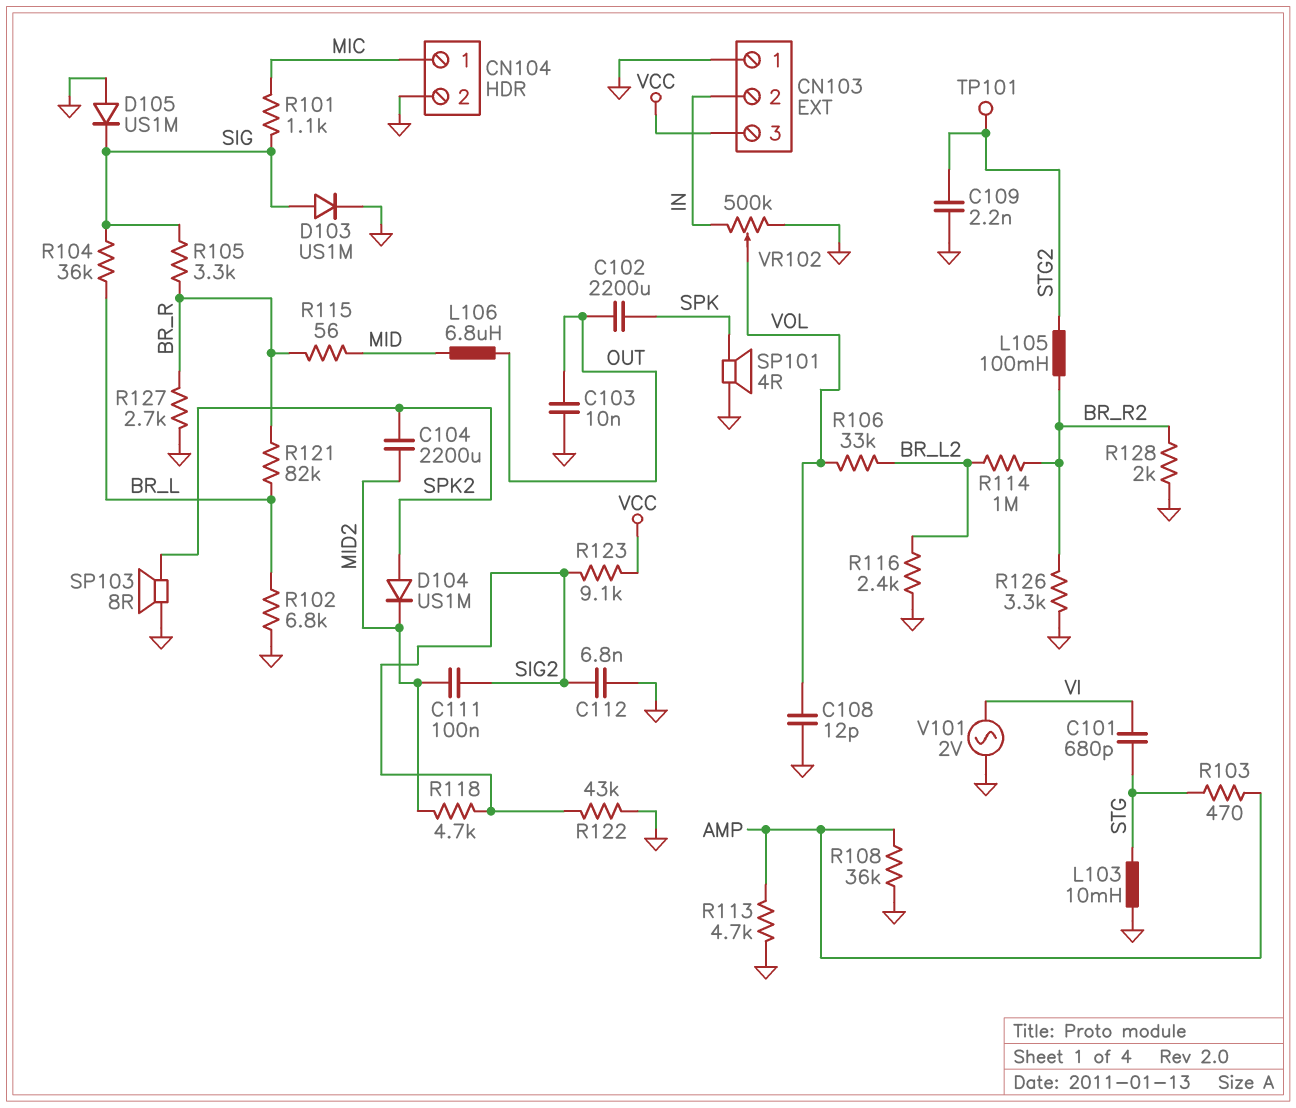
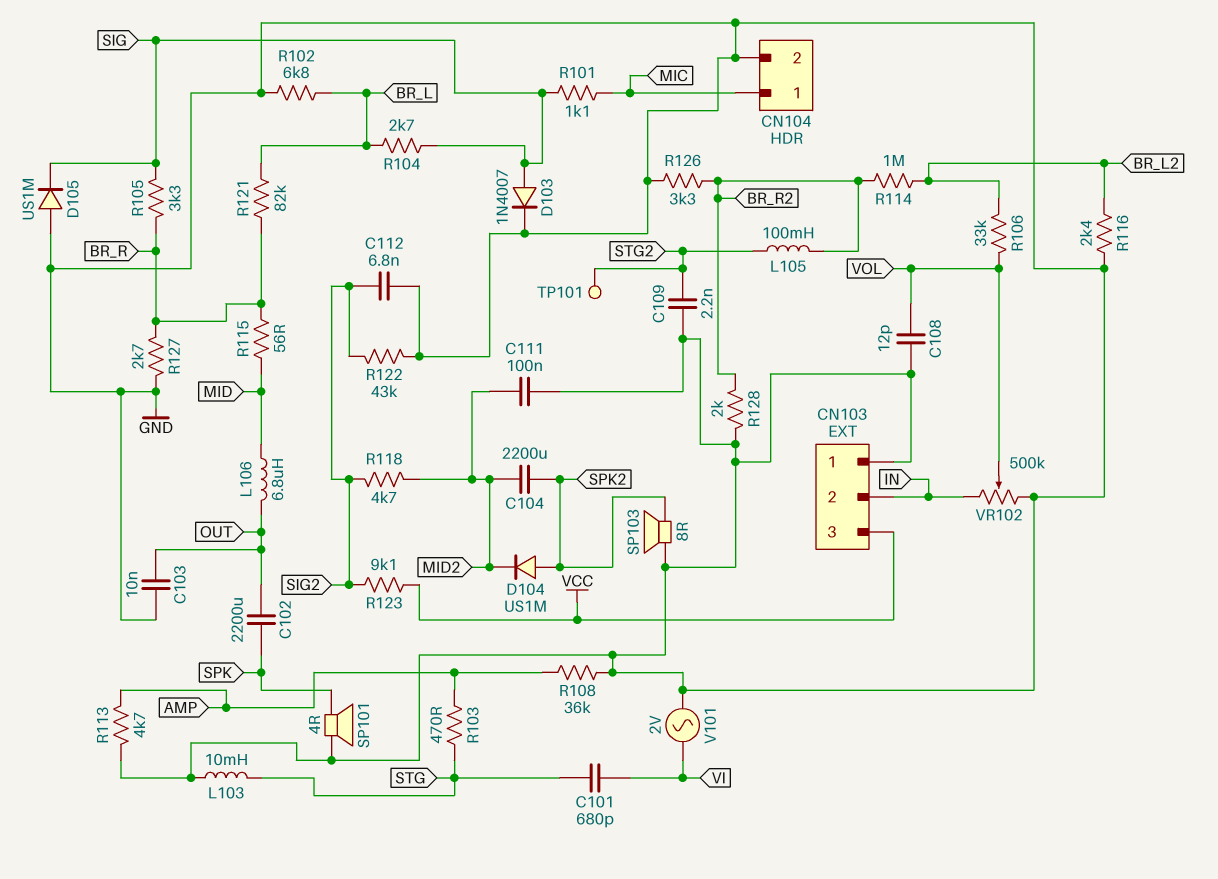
C111: 100nF (MID2, SIG2) -> 100nF (GND, MID2)
D103: diode US1M (A SIG, K GND) -> diode 1N4007 (A SIG, K GND)
R104: 36k (BR_L, SIG) -> 2.7k (BR_L, SIG)

